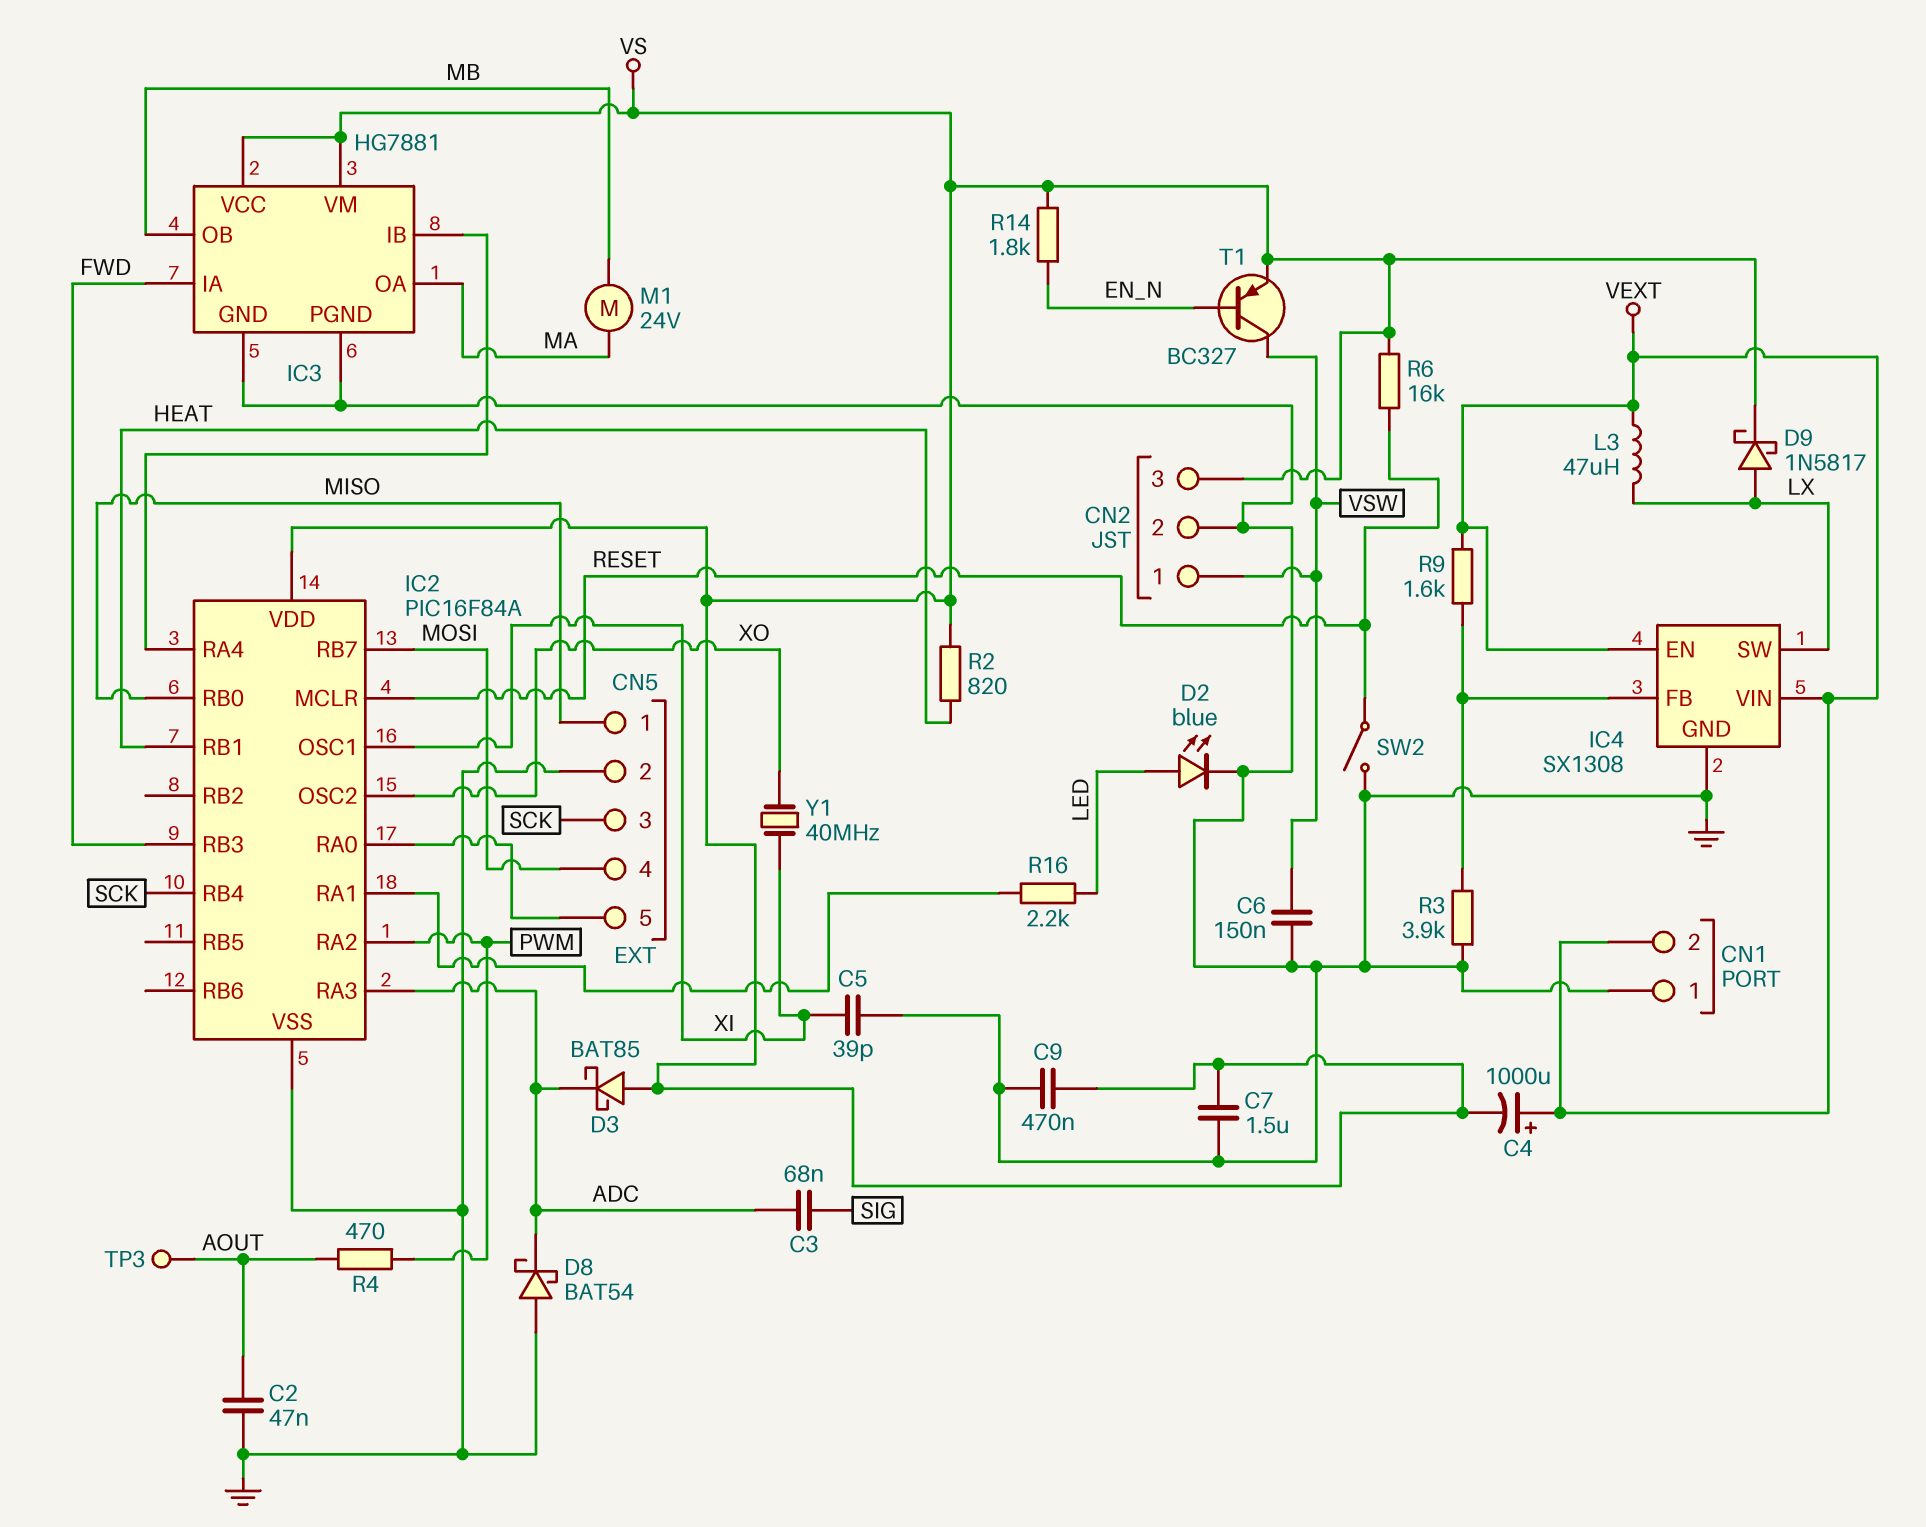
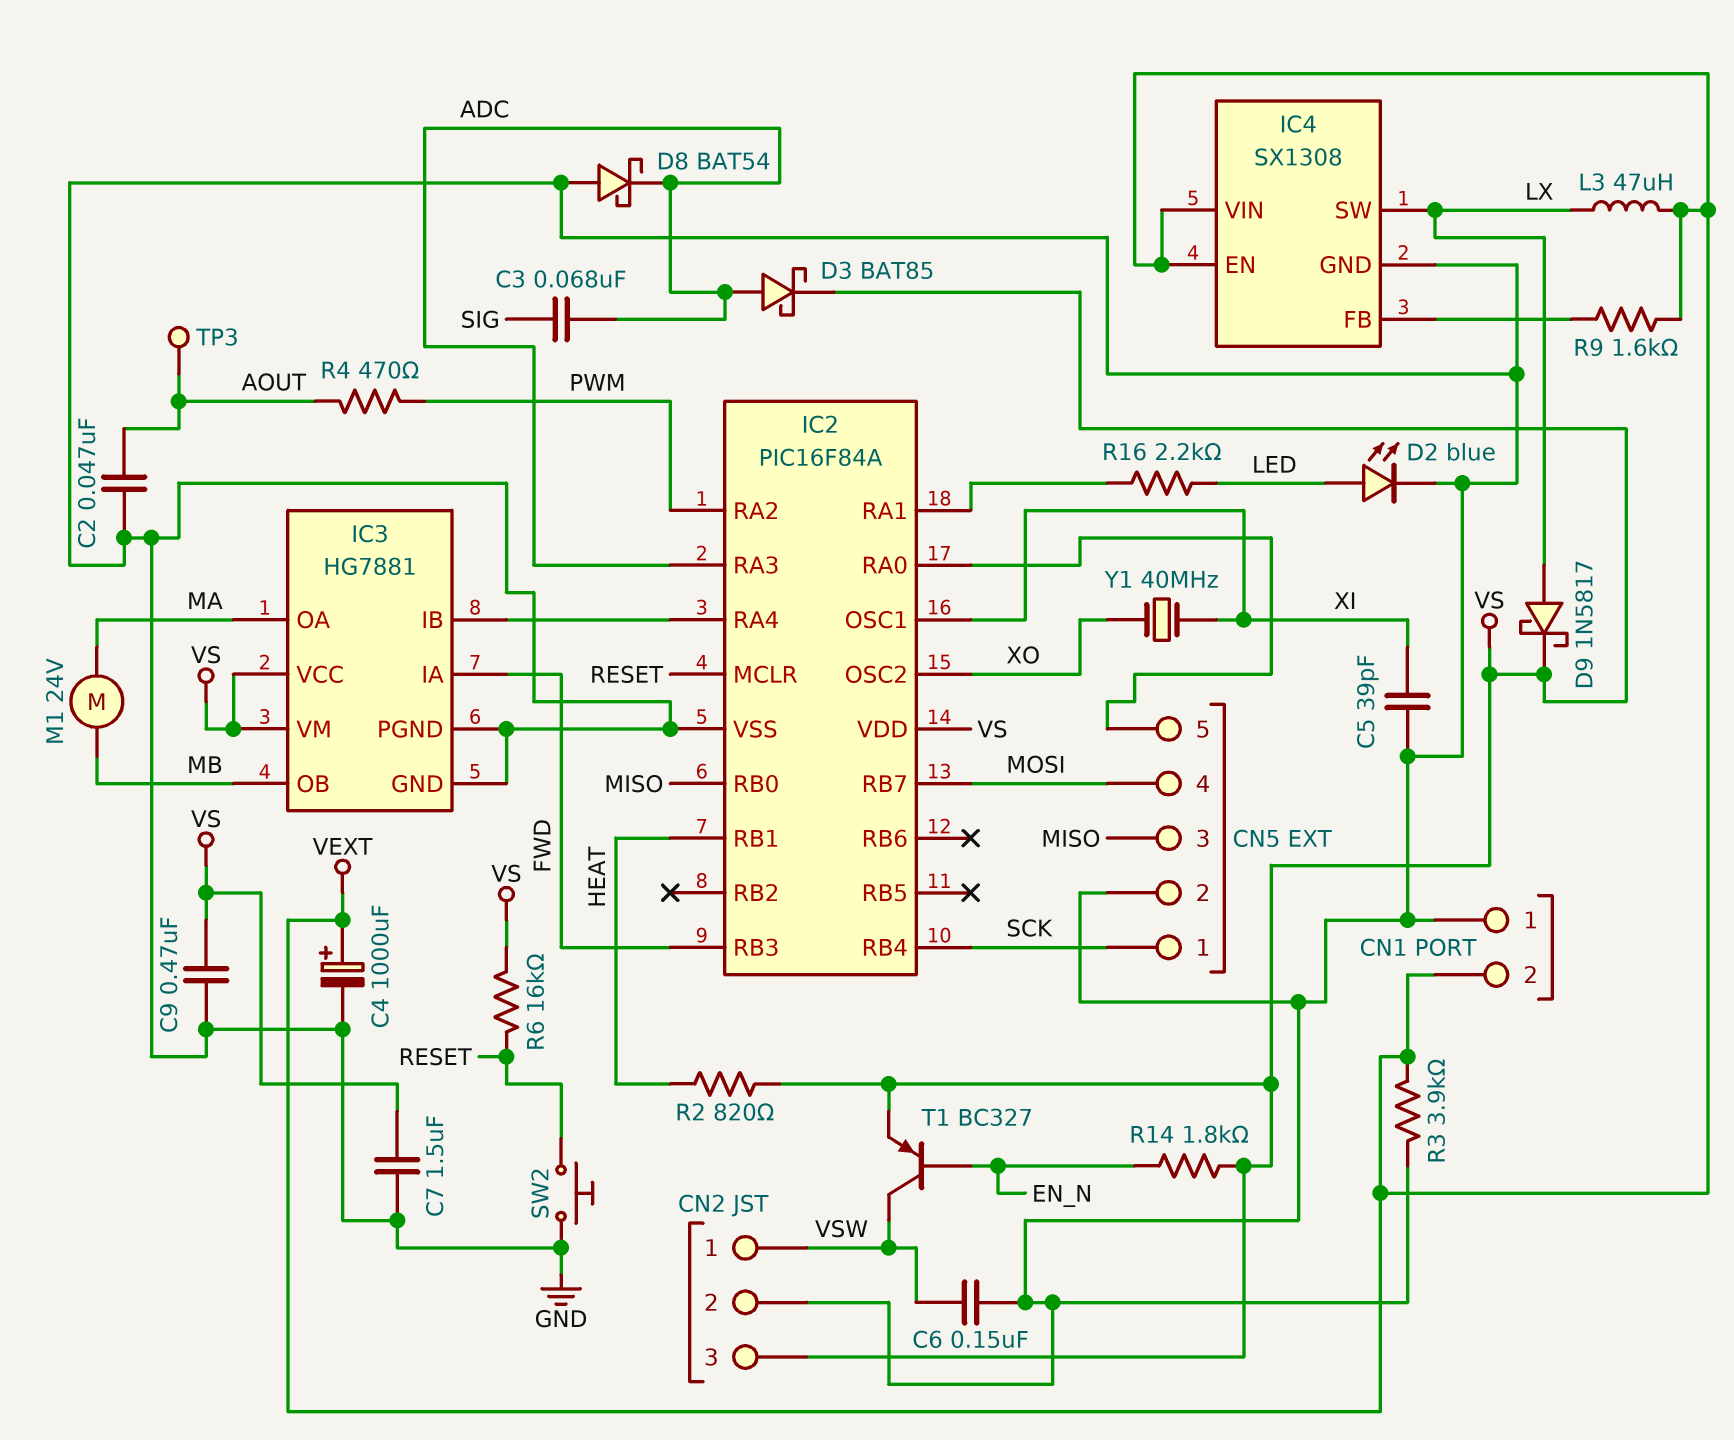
C4: 1000uF (plus VEXT, minus VS) -> 1000uF (plus VEXT, minus GND)
CN5 pin 1: MISO -> SCK
CN5 pin 3: SCK -> MISO
D3: schottky BAT85 (A VS, K ADC) -> schottky BAT85 (A ADC, K VS)
R3: 3.9k (GND, IC4/FB) -> 3.9k (GND, VEXT)
SW2: switch (GND, RESET) -> button (GND, RESET)

